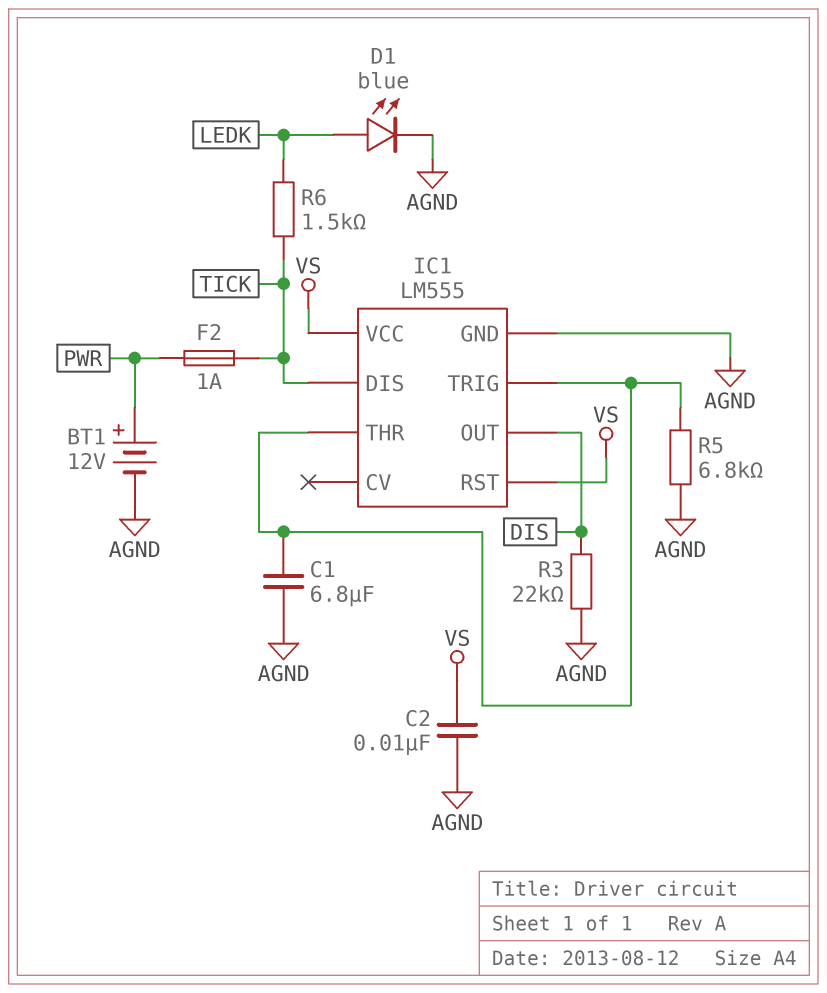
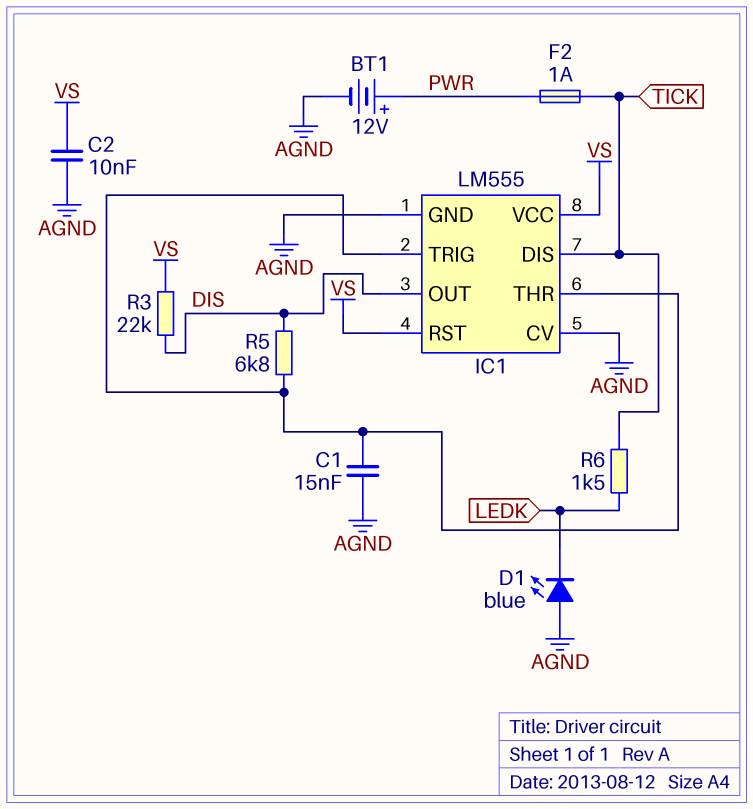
C1: 6.8uF (AGND, IC1/THR) -> 15nF (AGND, IC1/THR)
D1: LED blue (A LEDK, K AGND) -> LED blue (A AGND, K LEDK)
IC1 pin CV: none -> AGND
R3: 22k (AGND, DIS) -> 22k (DIS, VS)
R5: 6.8k (AGND, IC1/THR) -> 6.8k (DIS, IC1/THR)

